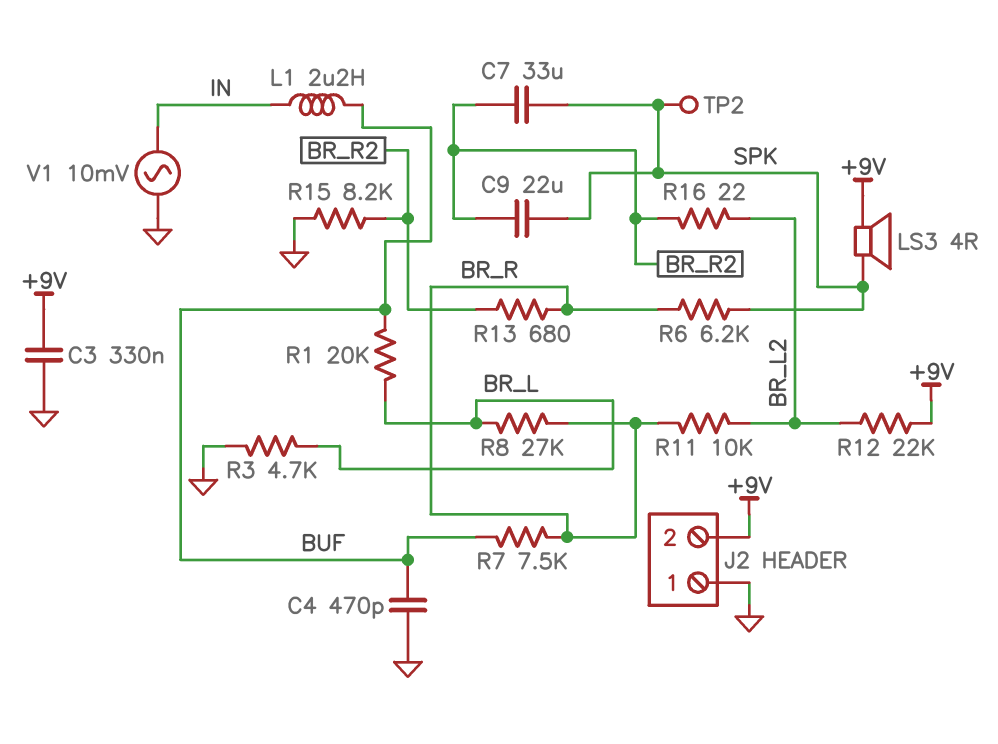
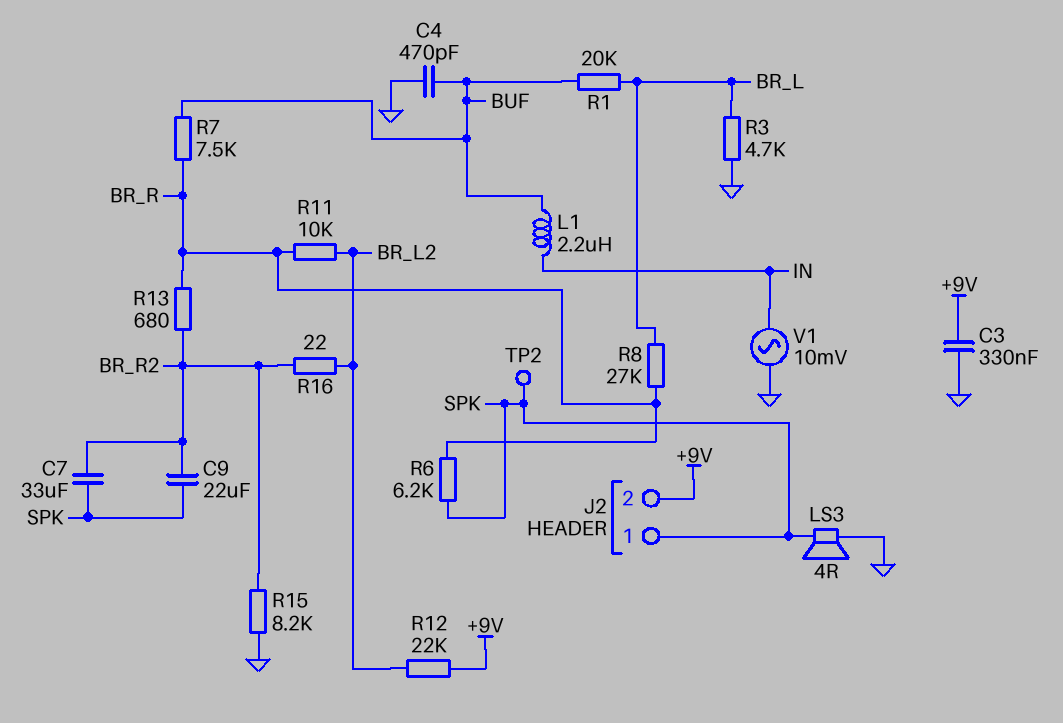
J2 pin 1: GND -> SPK
LS3: speaker 4R (+9V, SPK) -> speaker 4R (GND, SPK)

